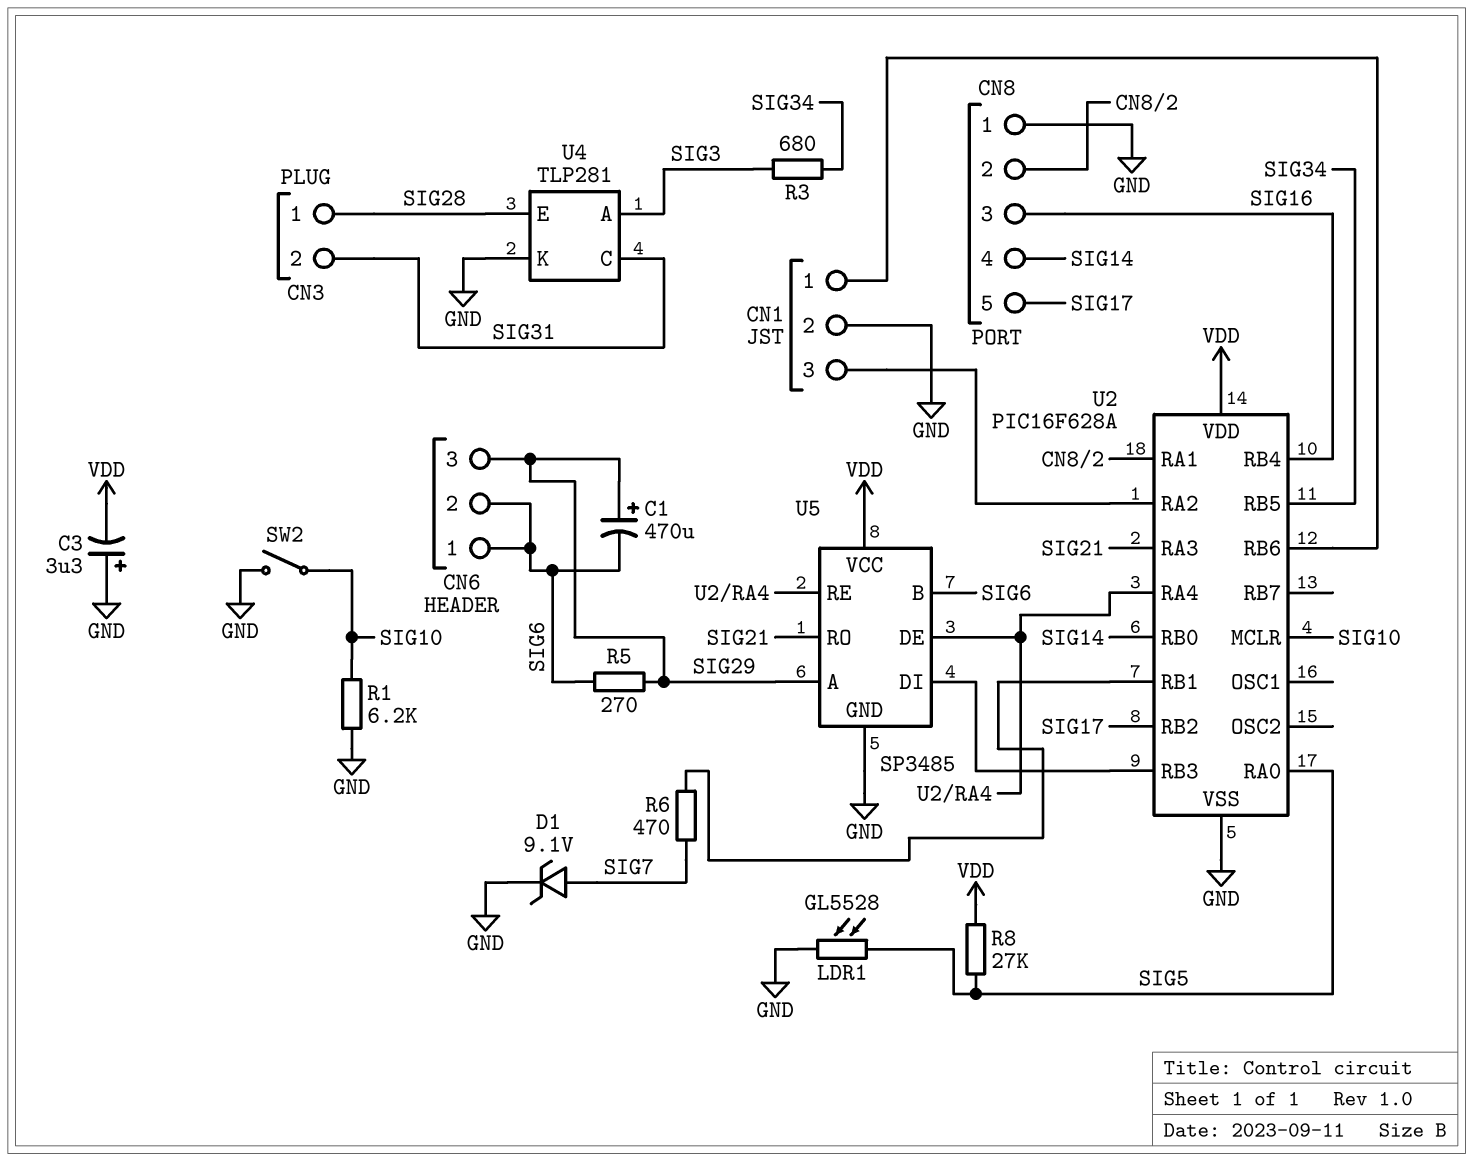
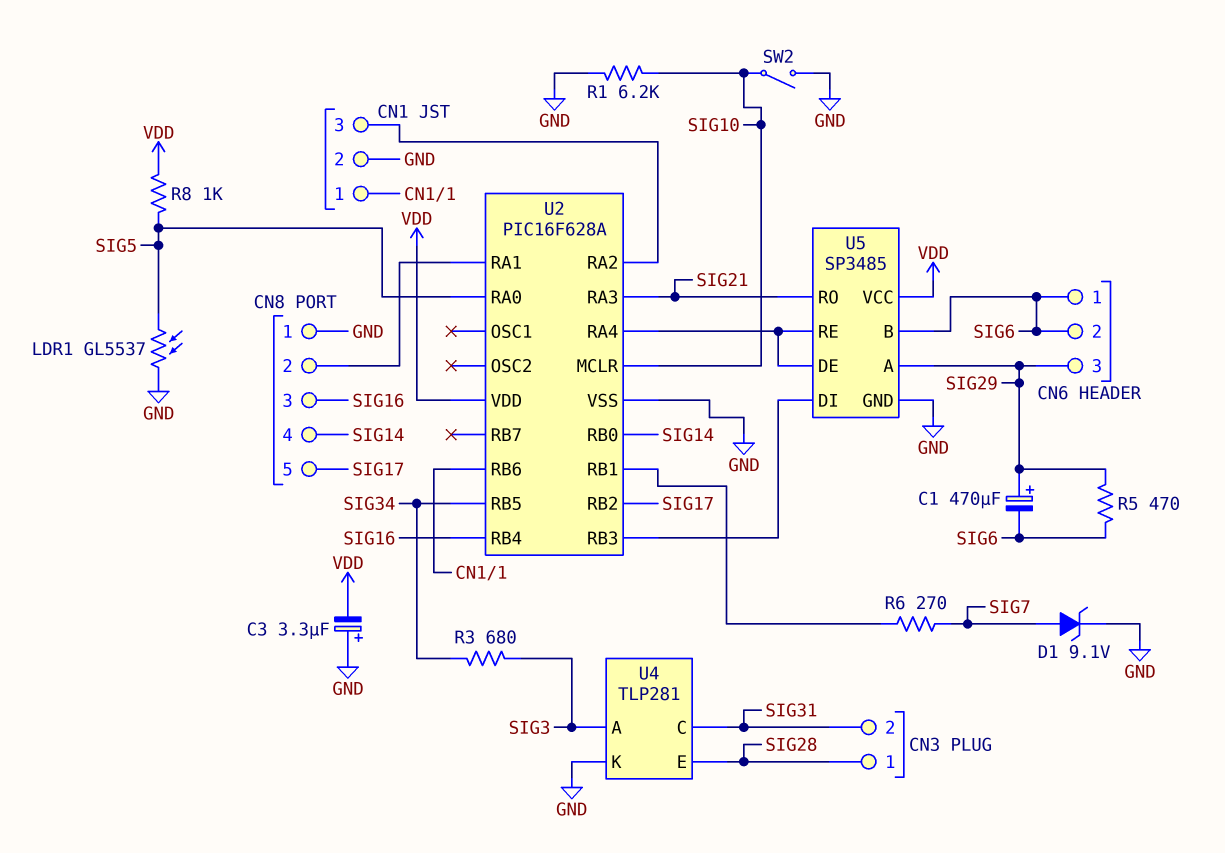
LDR1: GL5528 (GND, SIG5) -> GL5537 (GND, SIG5)
R5: 270 (SIG6, SIG29) -> 470 (SIG6, SIG29)
R6: 470 (SIG7, U2/RB1) -> 270 (SIG7, U2/RB1)
R8: 27k (SIG5, VDD) -> 1k (SIG5, VDD)

